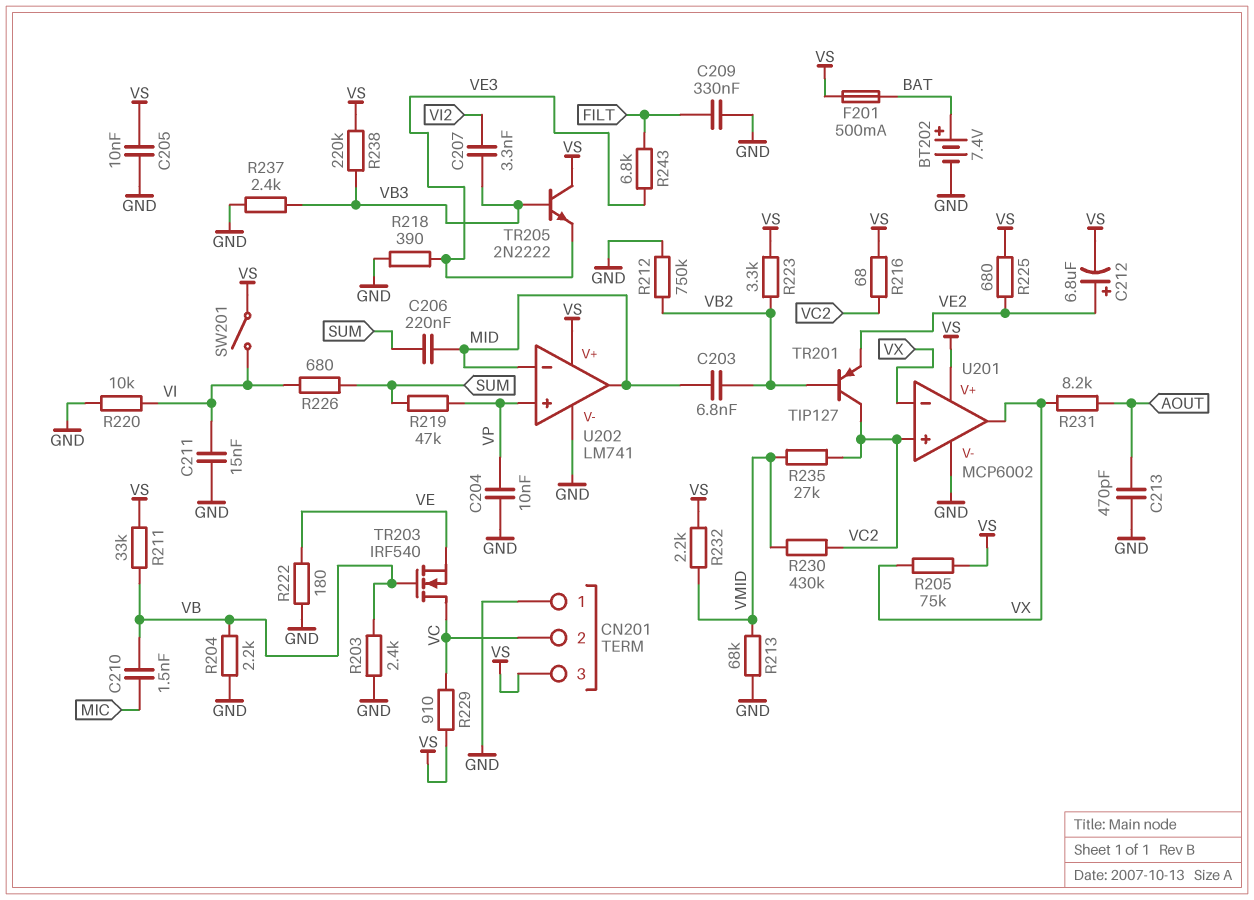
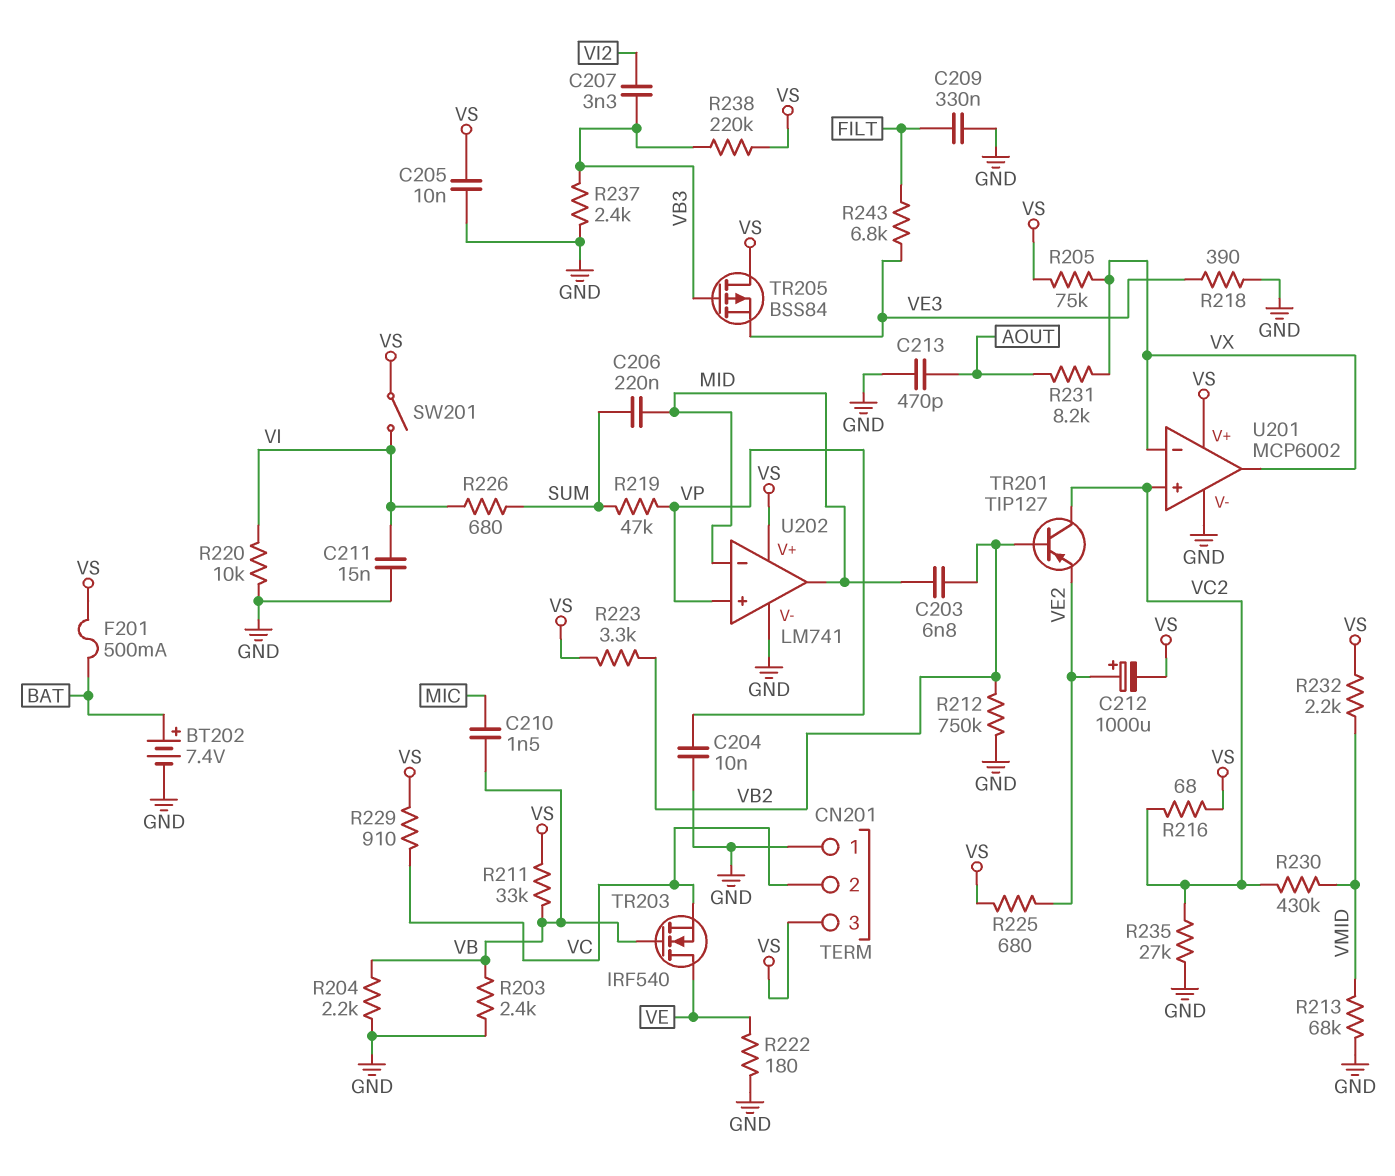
C212: 6.8uF (plus VE2, minus VS) -> 1000uF (plus VE2, minus VS)
R235: 27k (VC2, VMID) -> 27k (GND, VC2)
TR203: NMOS IRF540 (G VB, D VC, S VE) -> NMOS IRF540 (G VB, D VE, S VC)
TR205: NPN 2N2222 (B VB3, C VS, E VE3) -> PMOS BSS84 (G VB3, D VS, S VE3)

